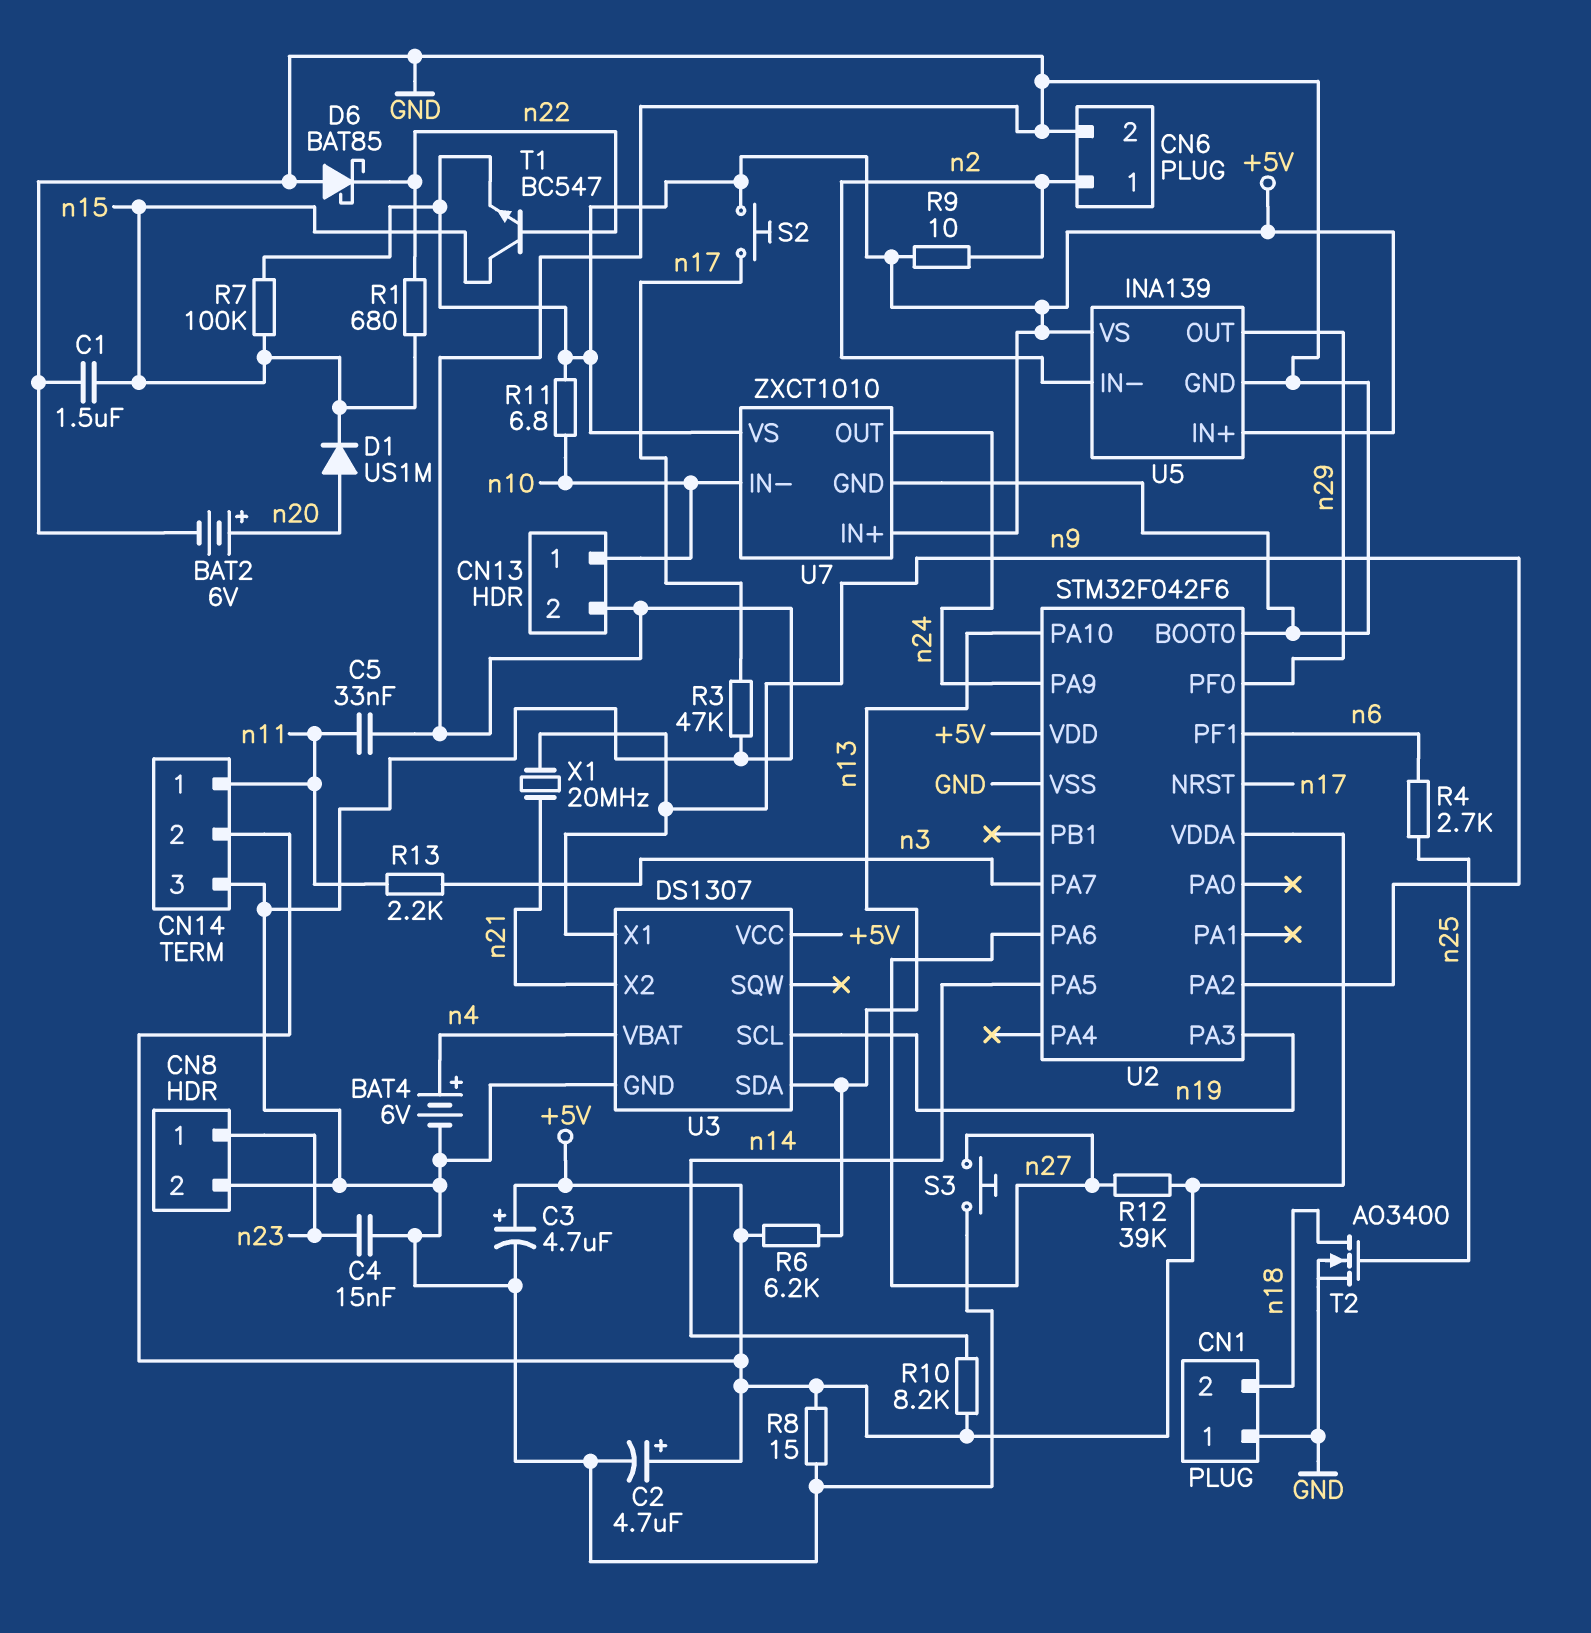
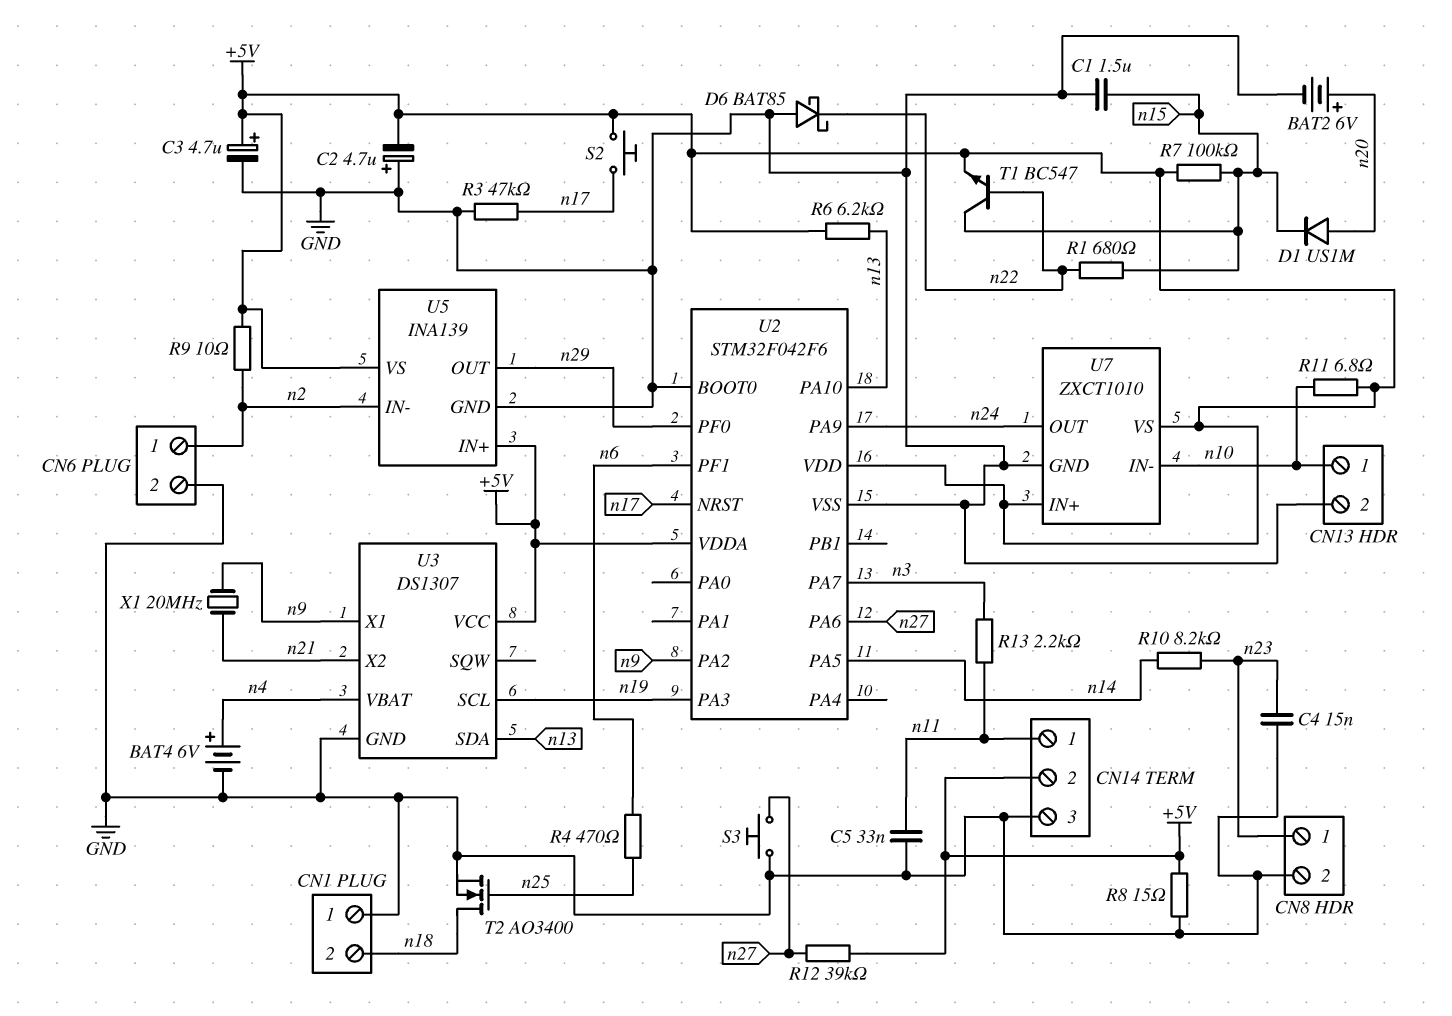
C2: 4.7uF (plus +5V, minus GND) -> 4.7uF (plus GND, minus +5V)
R4: 2.7k (n6, n25) -> 470 (n6, n25)
R10: 8.2k (+5V, n14) -> 8.2k (n14, n23)

